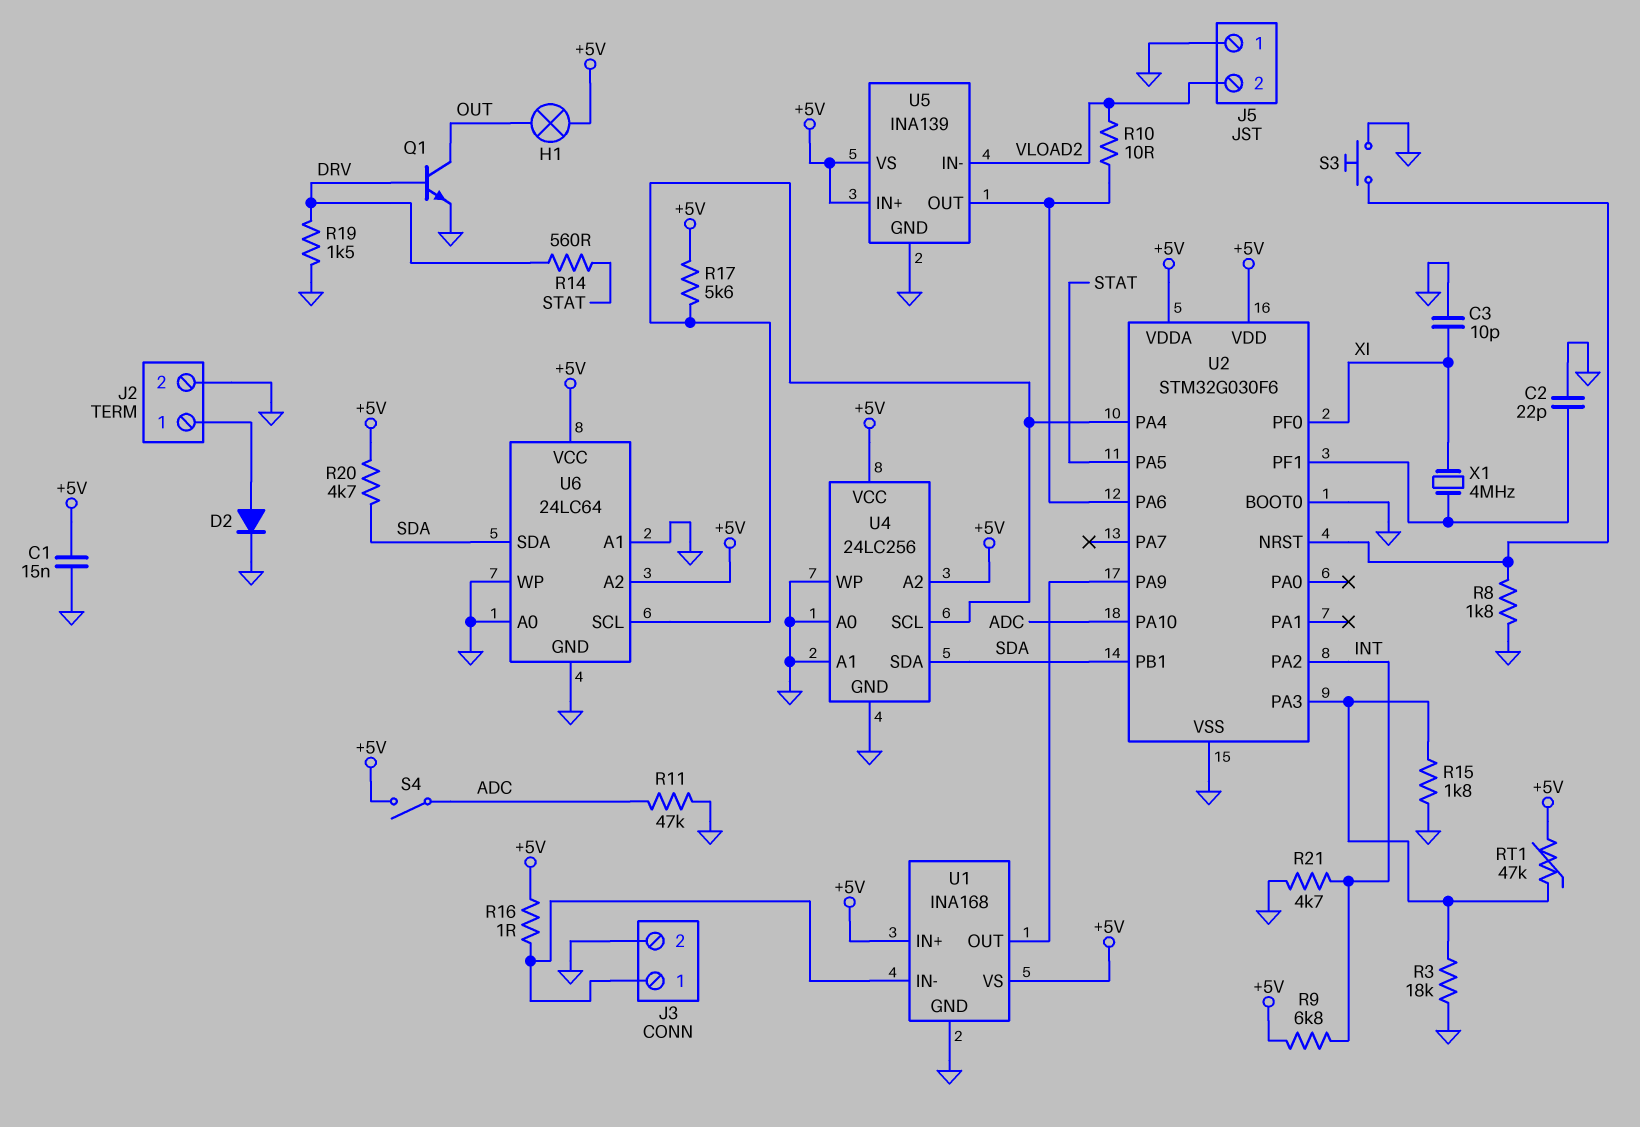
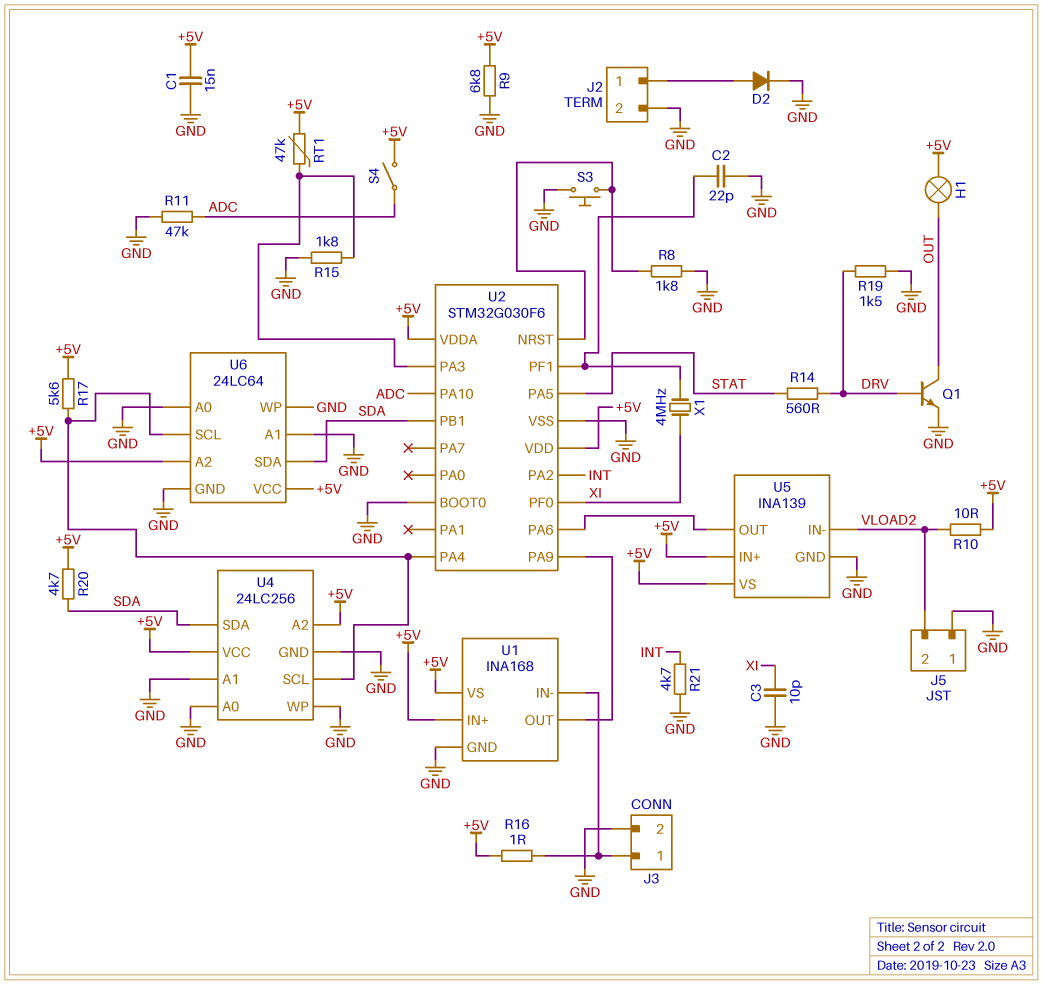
R3: 18k (GND, U2/PA3) -> none
R9: 6.8k (+5V, INT) -> 6.8k (+5V, GND)
R10: 10 (U2/PA6, VLOAD2) -> 10 (+5V, VLOAD2)

